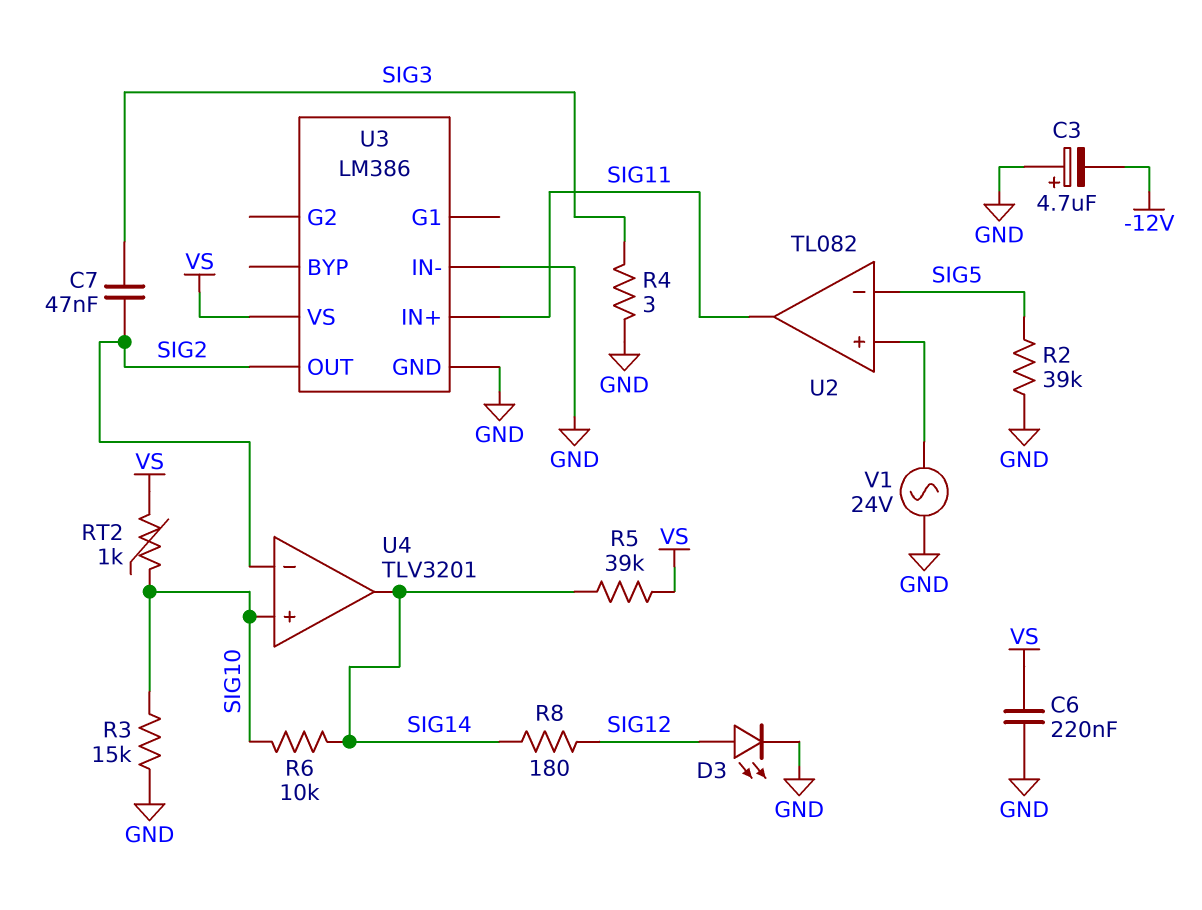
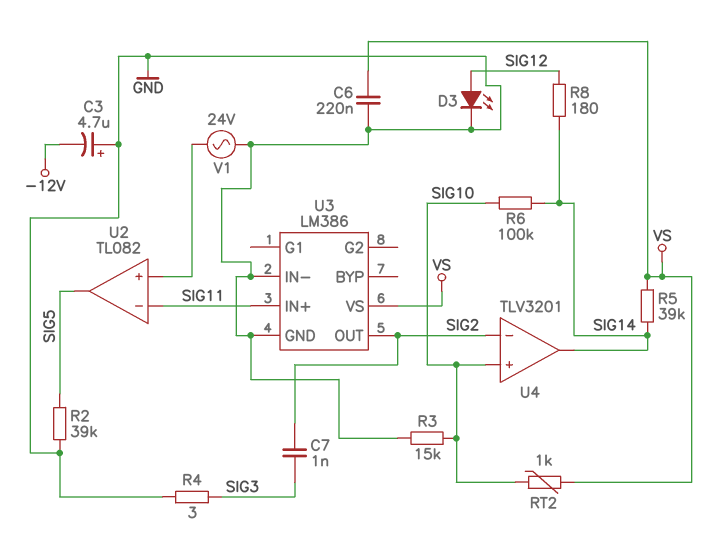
C7: 47nF (SIG2, SIG3) -> 1nF (SIG2, SIG3)
R6: 10k (SIG10, SIG14) -> 100k (SIG10, SIG14)
U2 pin in-: SIG5 -> SIG11
U2 pin out: SIG11 -> SIG5

